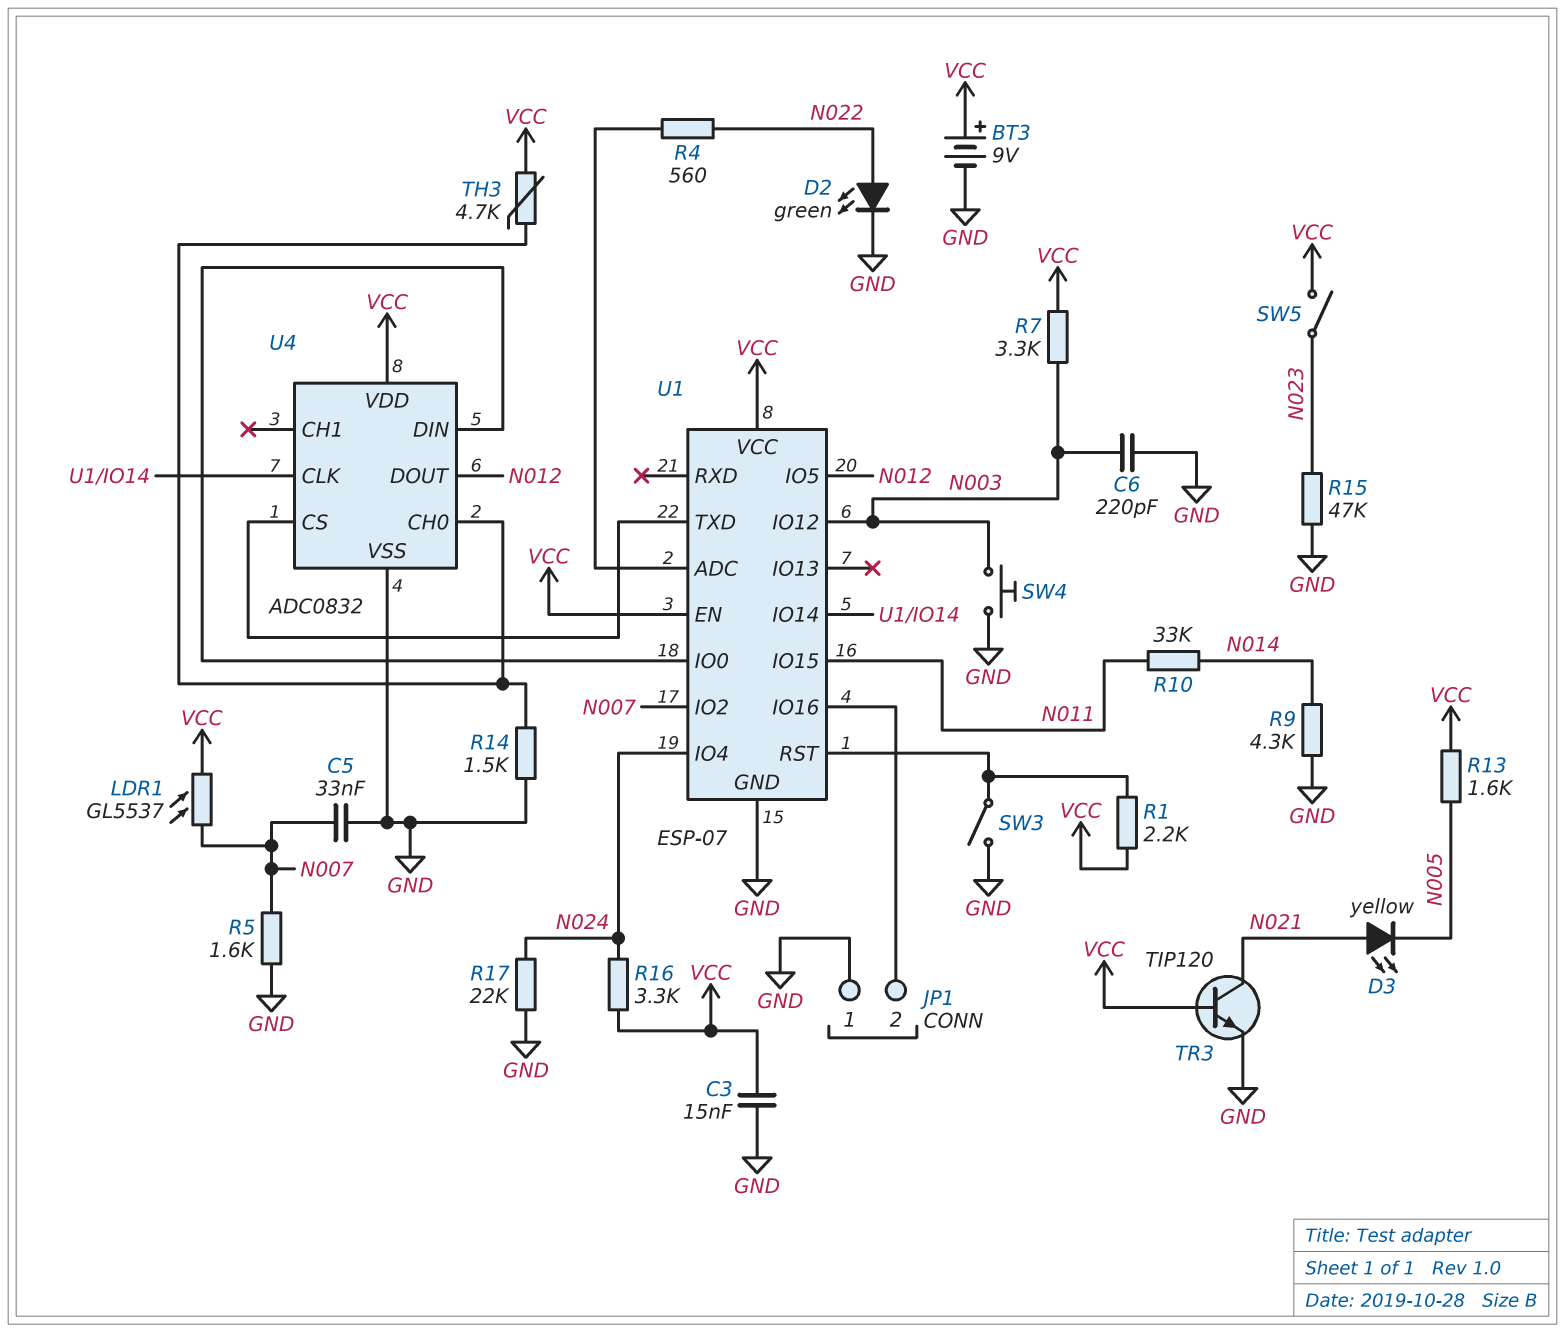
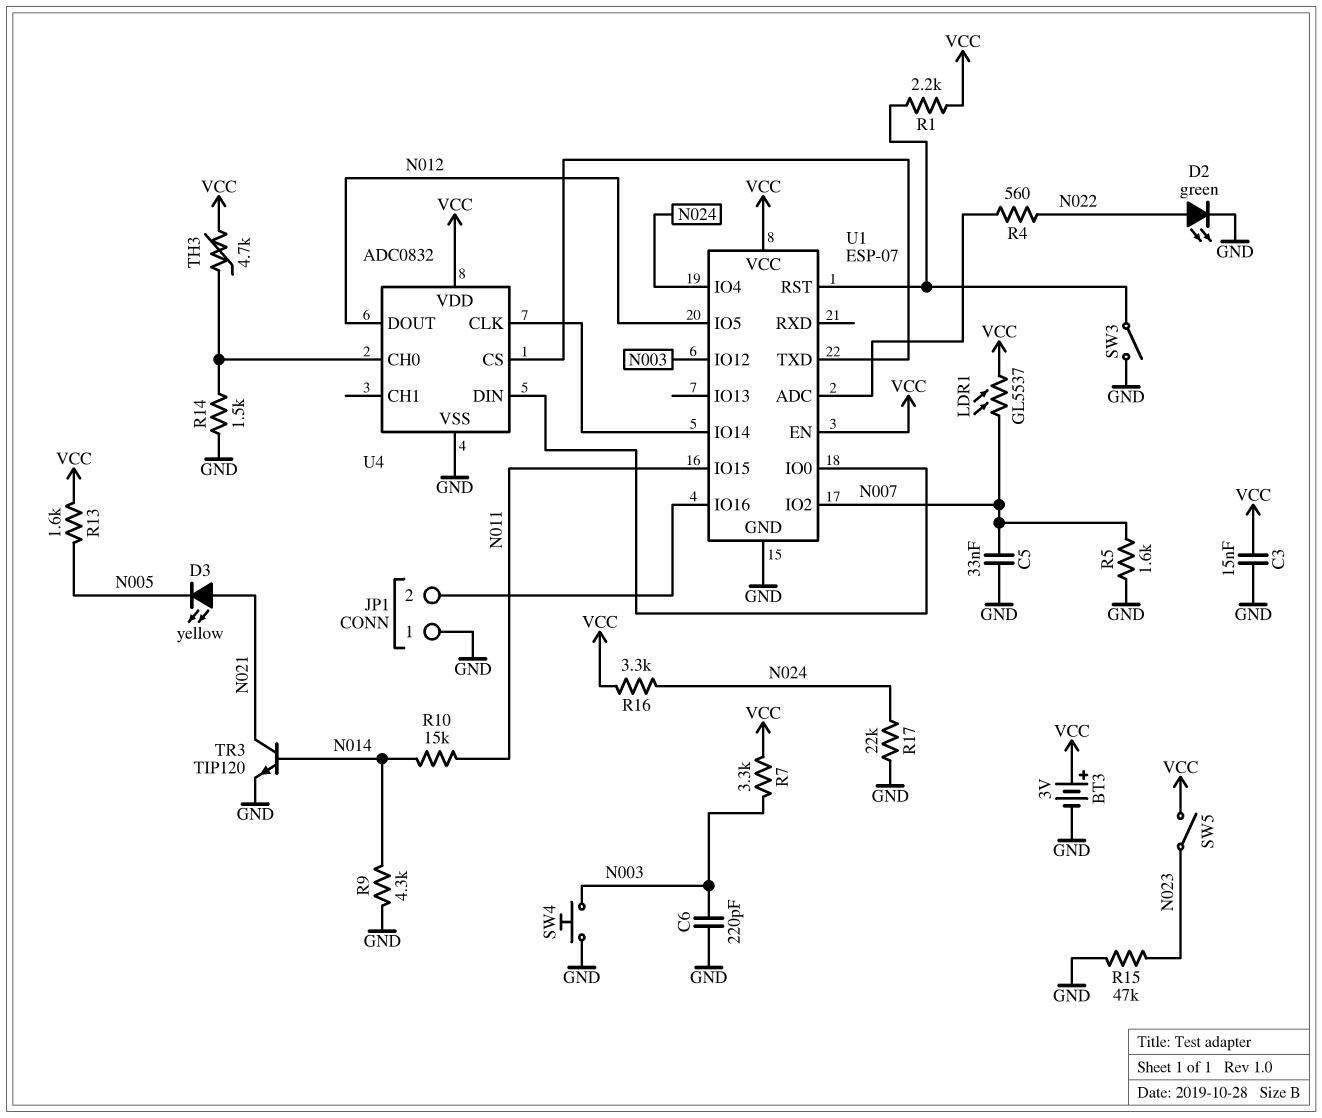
BT3: 9V (plus VCC, minus GND) -> 3V (plus VCC, minus GND)
R10: 33k (N011, N014) -> 15k (N011, N014)
TR3: NPN TIP120 (B VCC, C N021, E GND) -> NPN TIP120 (B N014, C N021, E GND)

